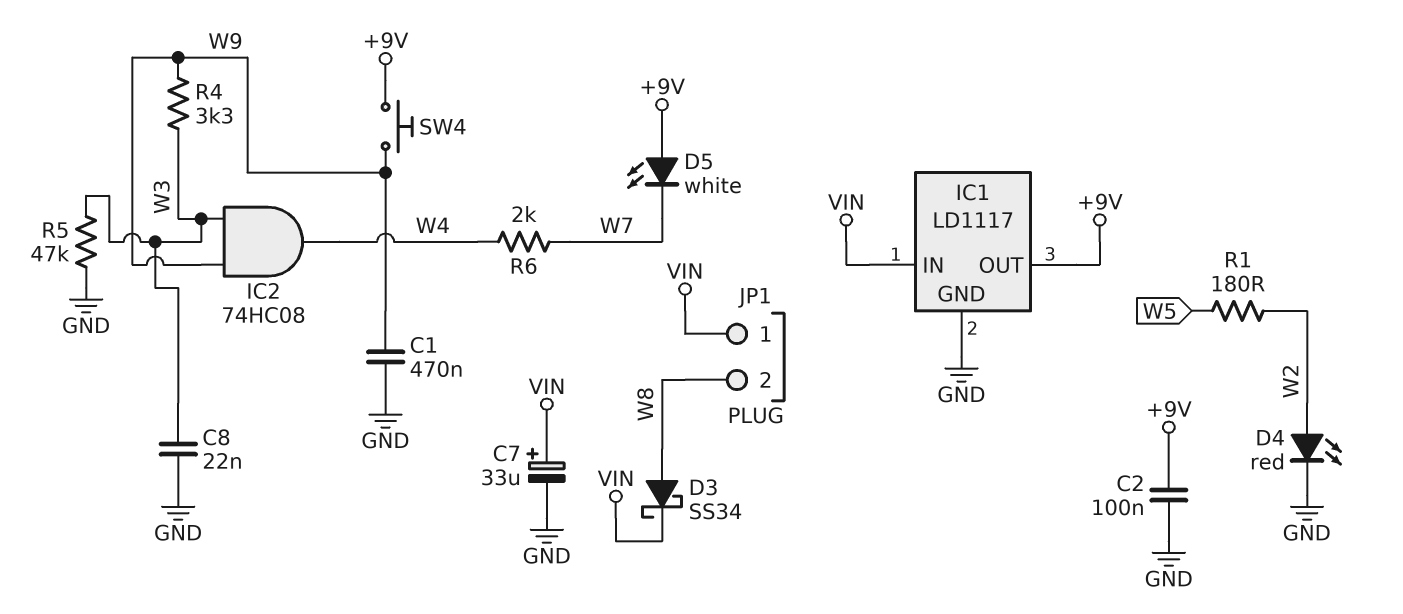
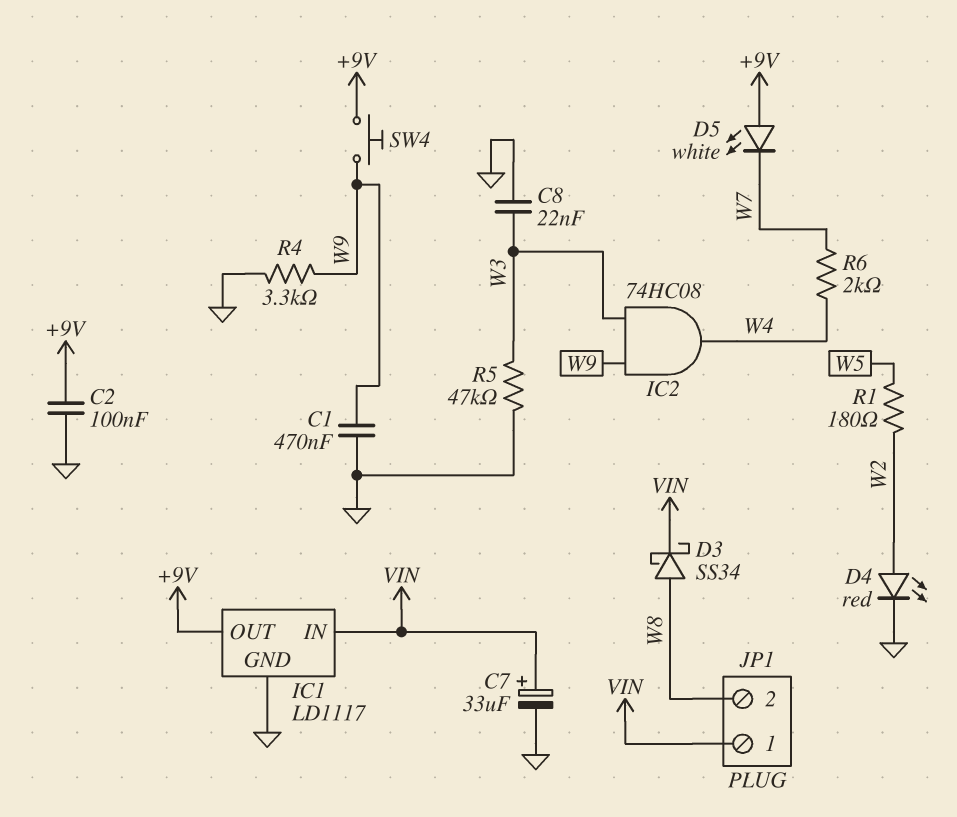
R4: 3.3k (W3, W9) -> 3.3k (GND, W9)

